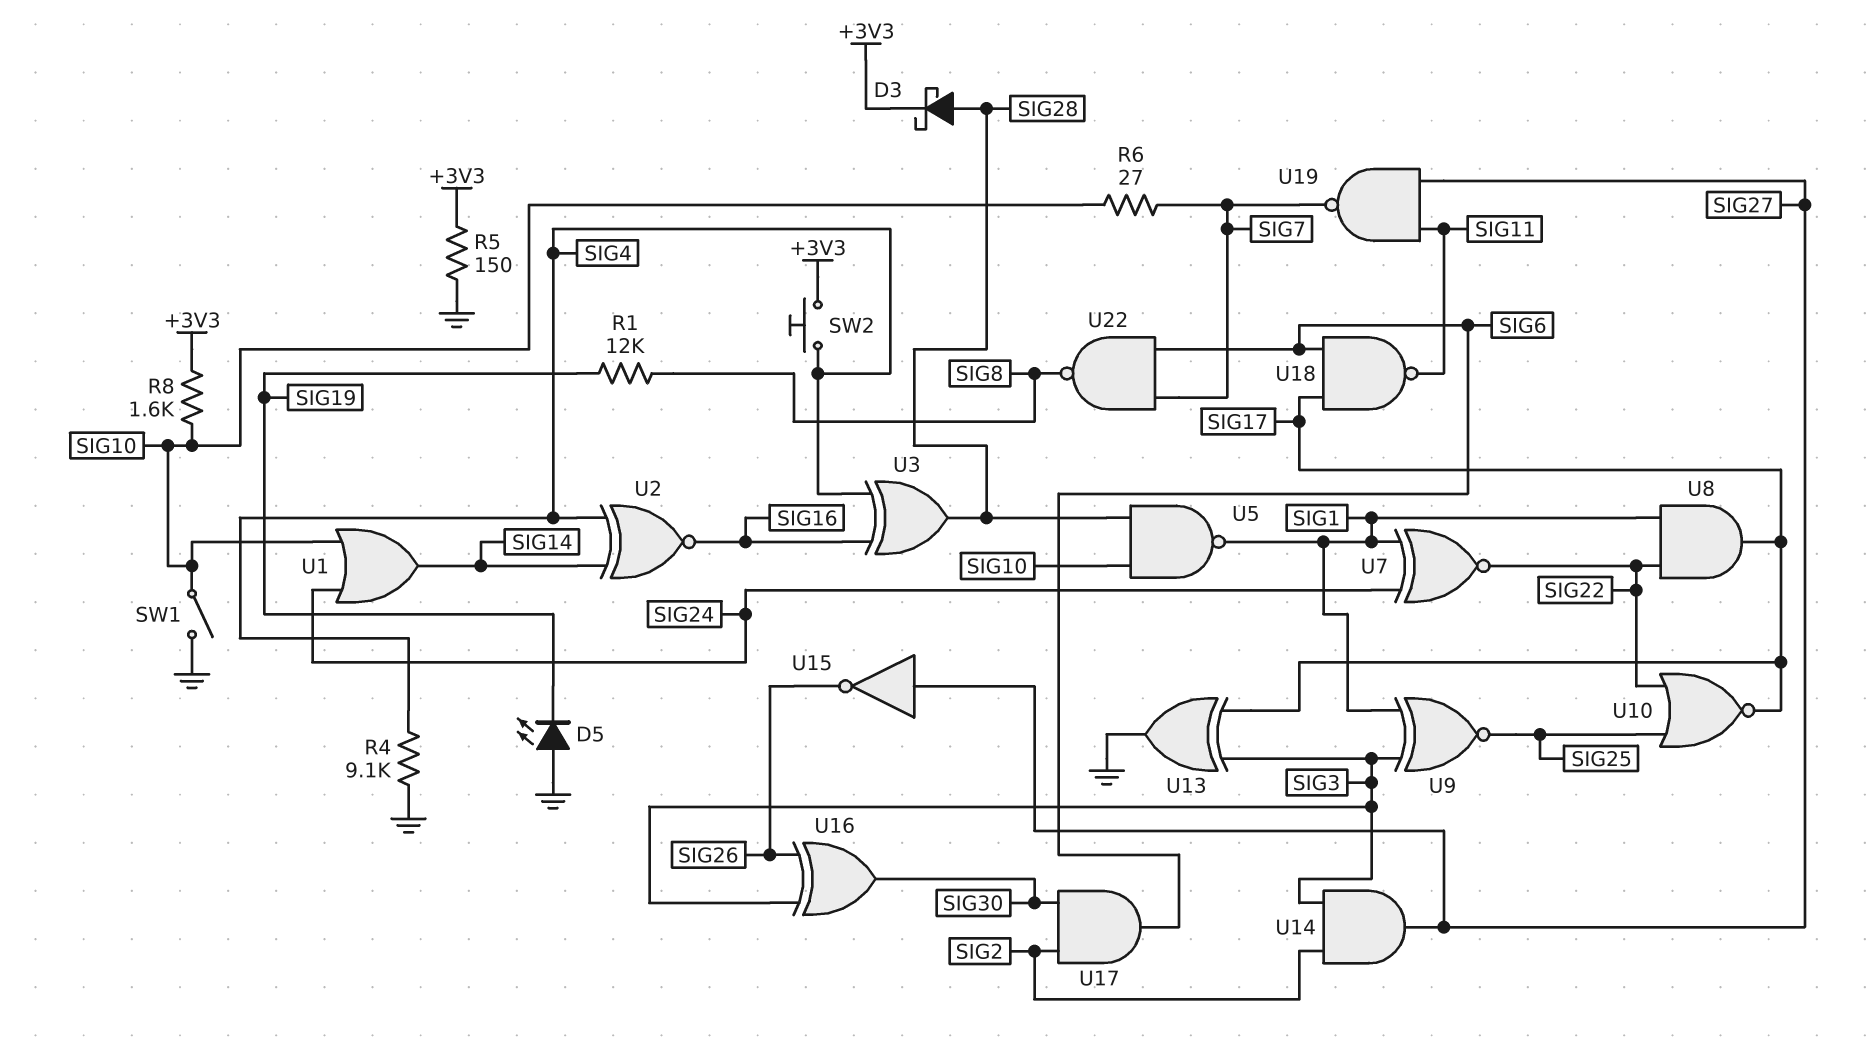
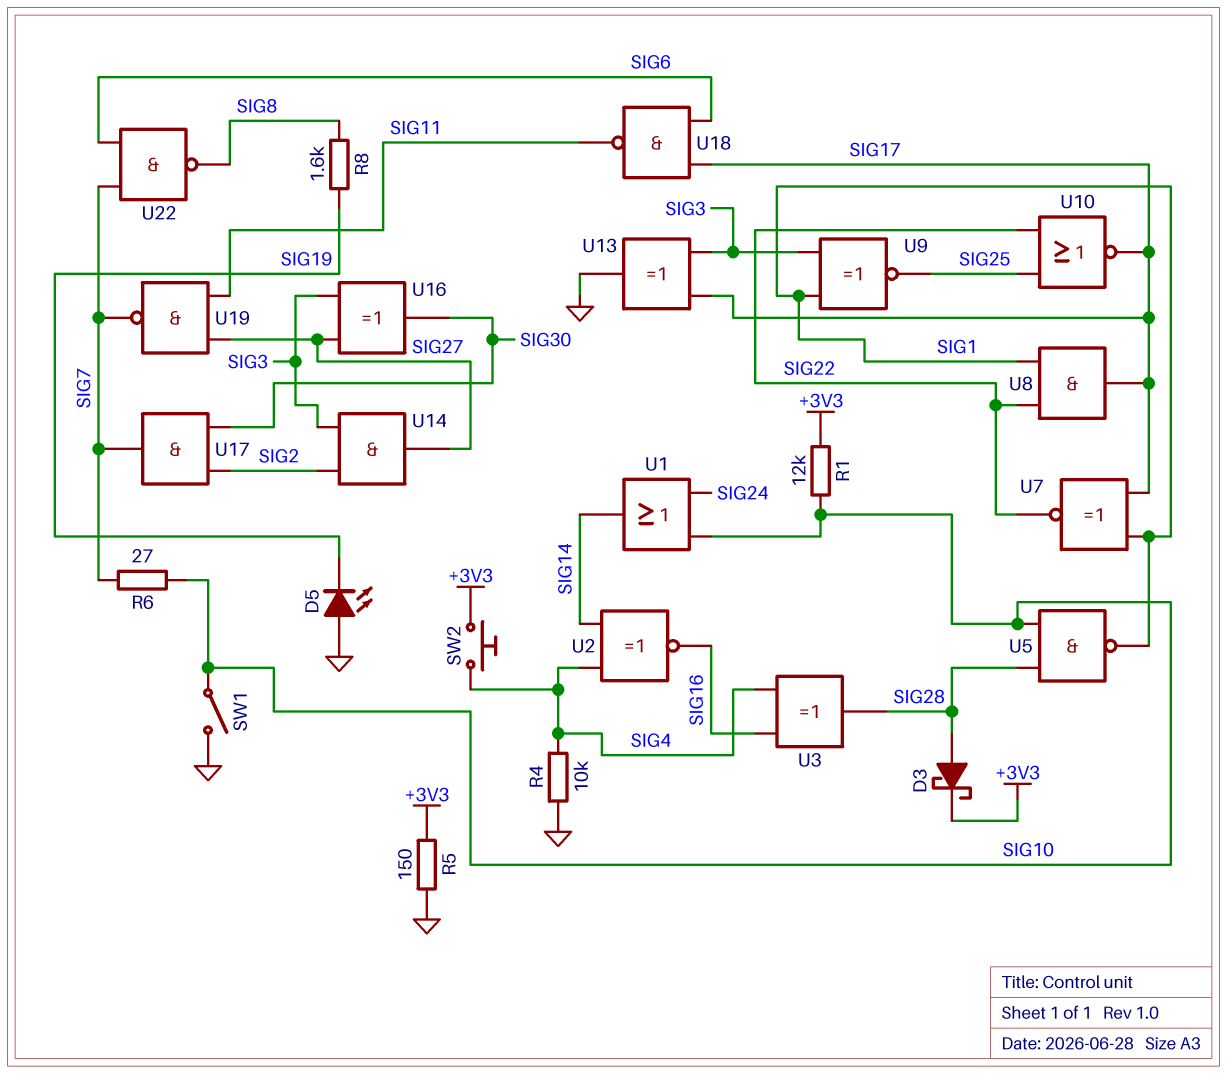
R1: 12k (SIG8, SIG19) -> 12k (+3V3, SIG10)
R4: 9.1k (GND, SIG4) -> 10k (GND, SIG4)
R8: 1.6k (+3V3, SIG10) -> 1.6k (SIG8, SIG19)
U7: XNOR (in SIG1, in SIG24, out SIG22) -> XNOR (in SIG1, in SIG17, out SIG22)
U15: NOT (in SIG27, out SIG26) -> none
U16: XOR (in SIG3, in SIG26, out SIG30) -> XOR (in SIG3, in SIG27, out SIG30)
U17: AND (in SIG2, in SIG30, out SIG6) -> AND (in SIG2, in SIG30, out SIG7)

